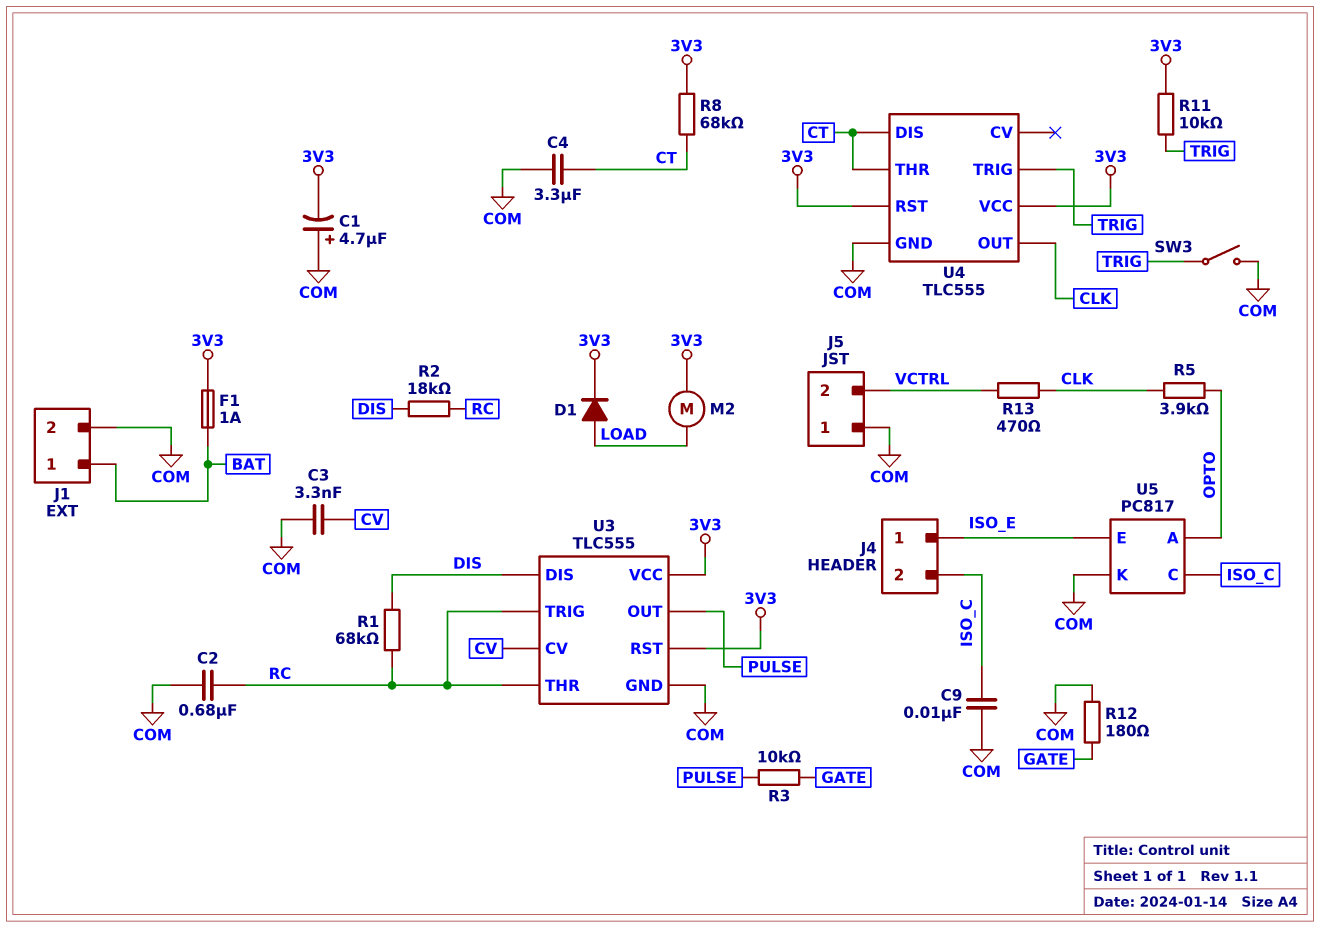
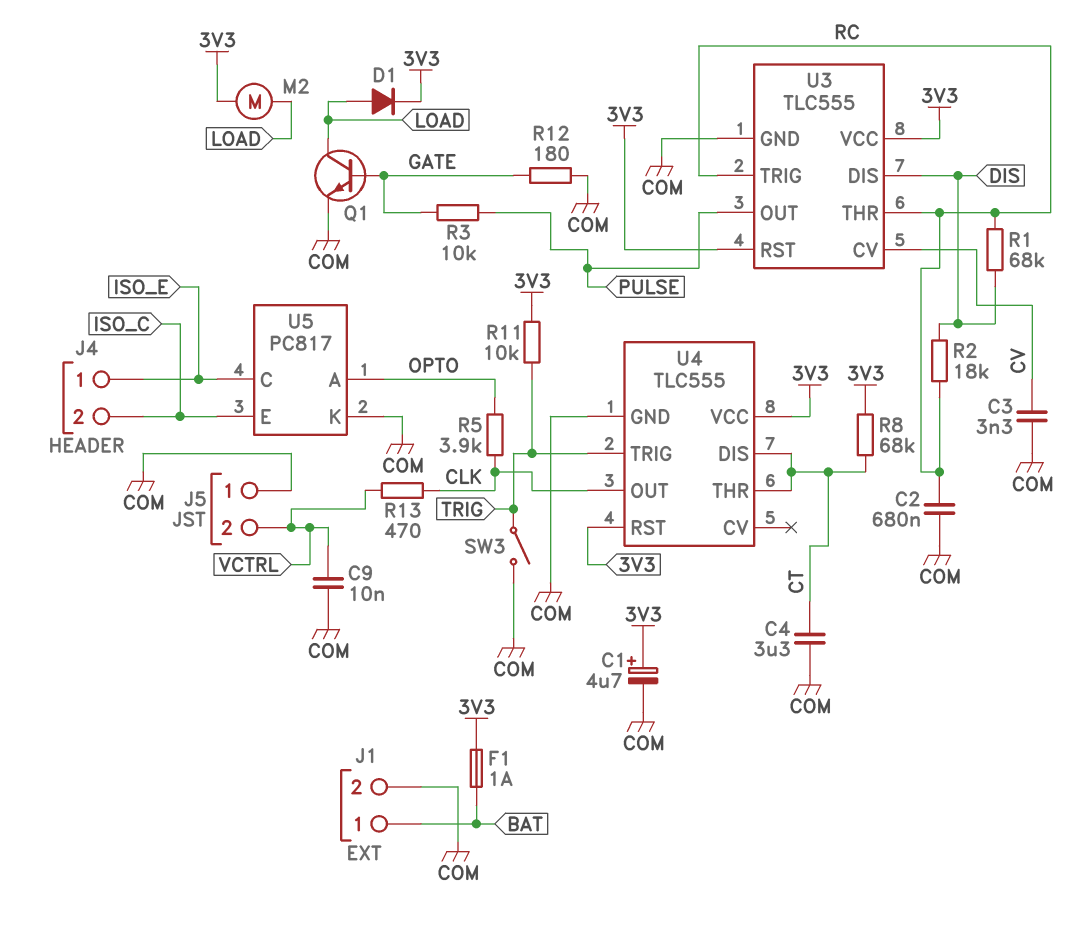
C1: 4.7uF (plus COM, minus 3V3) -> 4.7uF (plus 3V3, minus COM)
C9: 10nF (COM, ISO_C) -> 10nF (COM, VCTRL)
Q1: none -> NPN (B GATE, C LOAD, E COM)
U5 pin C: ISO_C -> ISO_E
U5 pin E: ISO_E -> ISO_C

